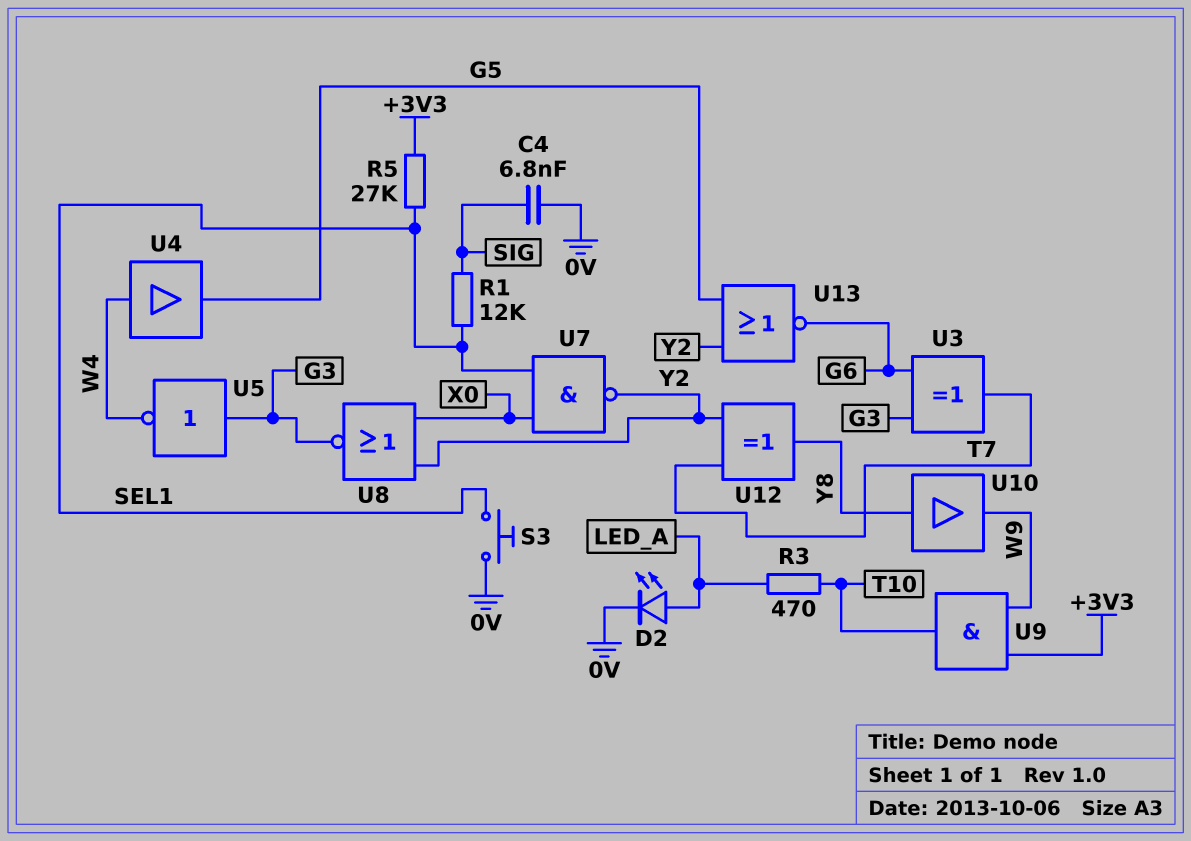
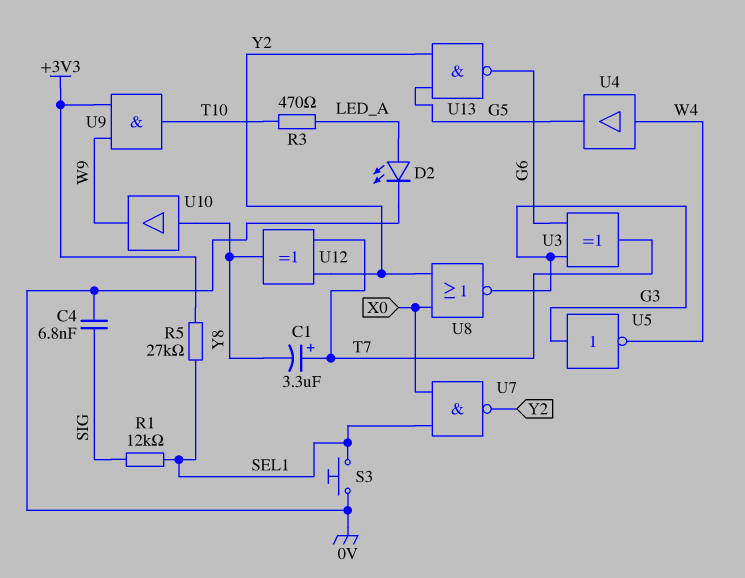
C1: none -> 3.3uF (plus T7, minus Y8)
U13: NOR (in G5, in Y2, out G6) -> NAND (in G5, in Y2, out G6)

